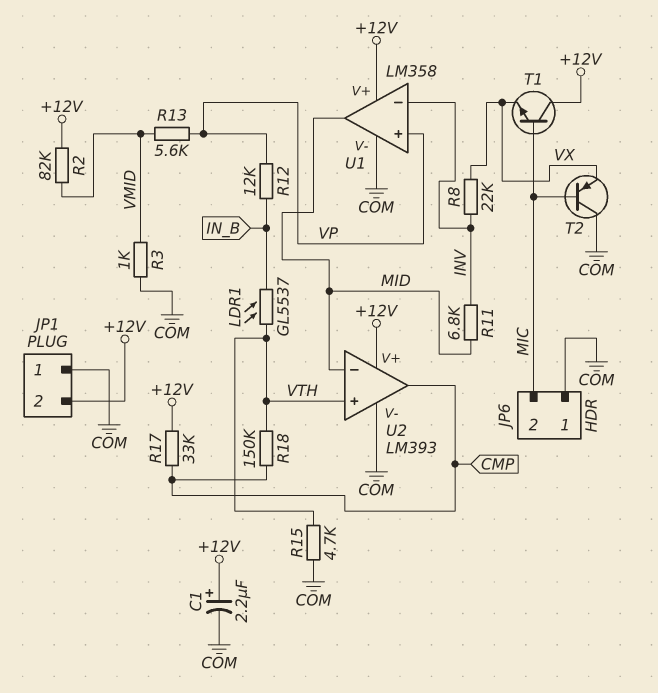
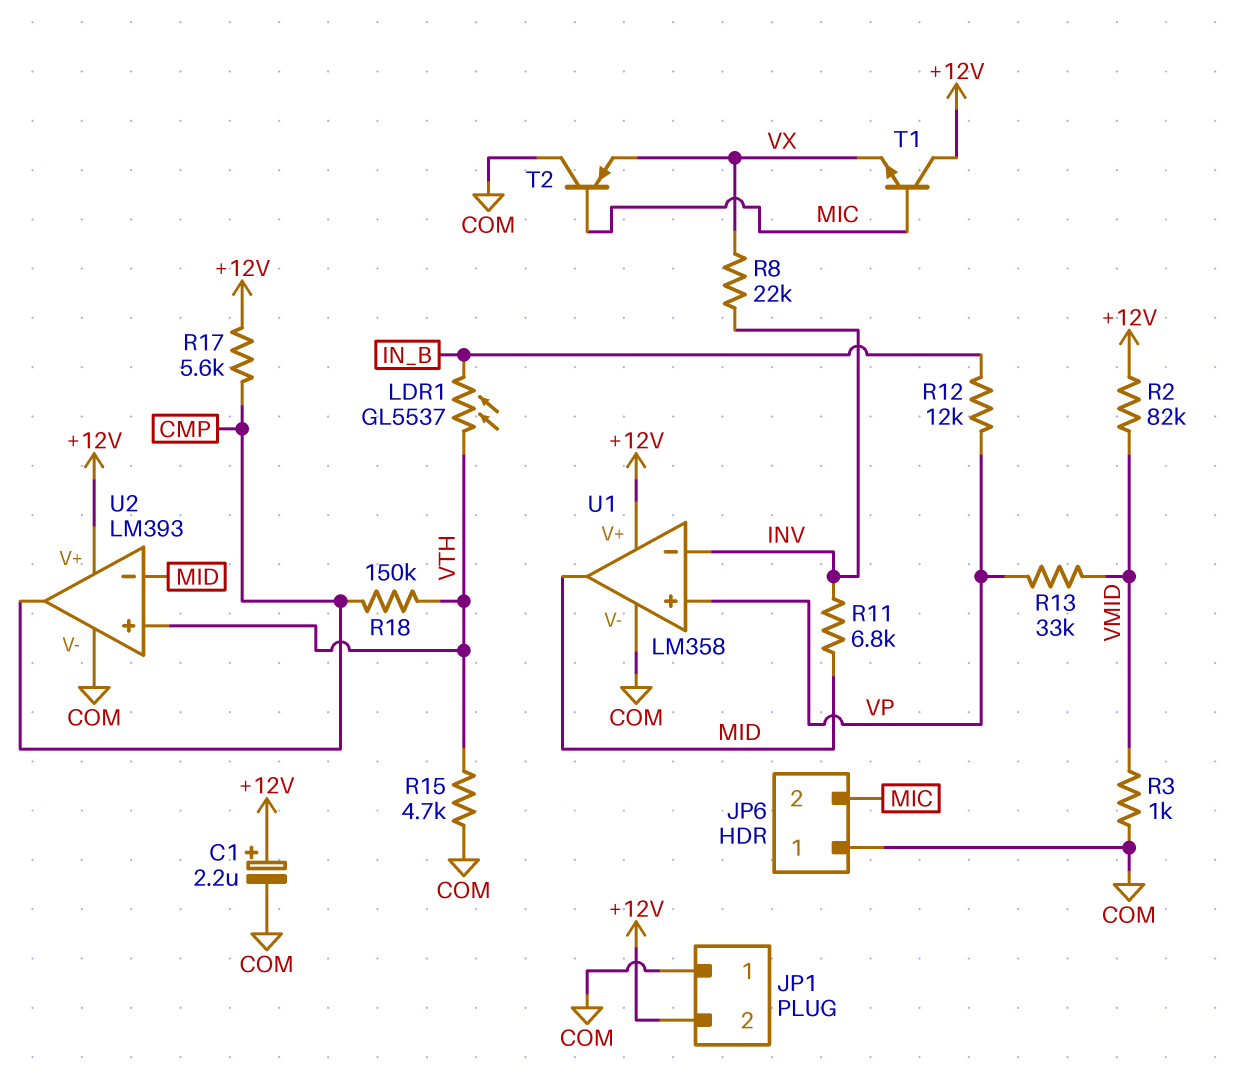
R13: 5.6k (VMID, VP) -> 33k (VMID, VP)
R17: 33k (+12V, CMP) -> 5.6k (+12V, CMP)

